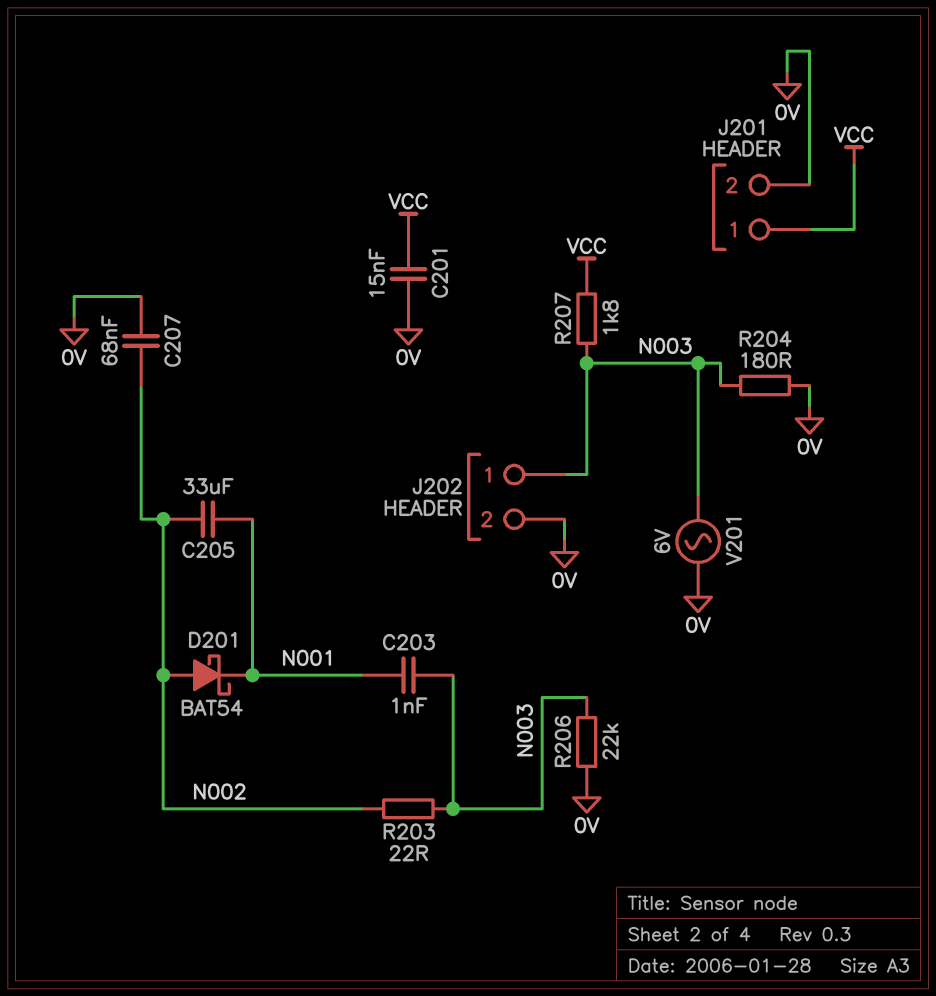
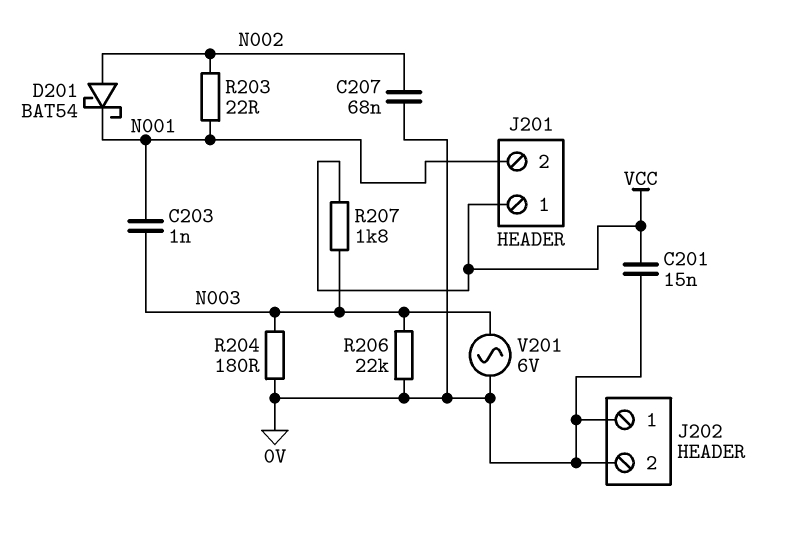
C205: 33uF (N001, N002) -> none
J201 pin 2: 0V -> N001
J202 pin 1: N003 -> 0V
R203: 22 (N002, N003) -> 22 (N001, N002)

